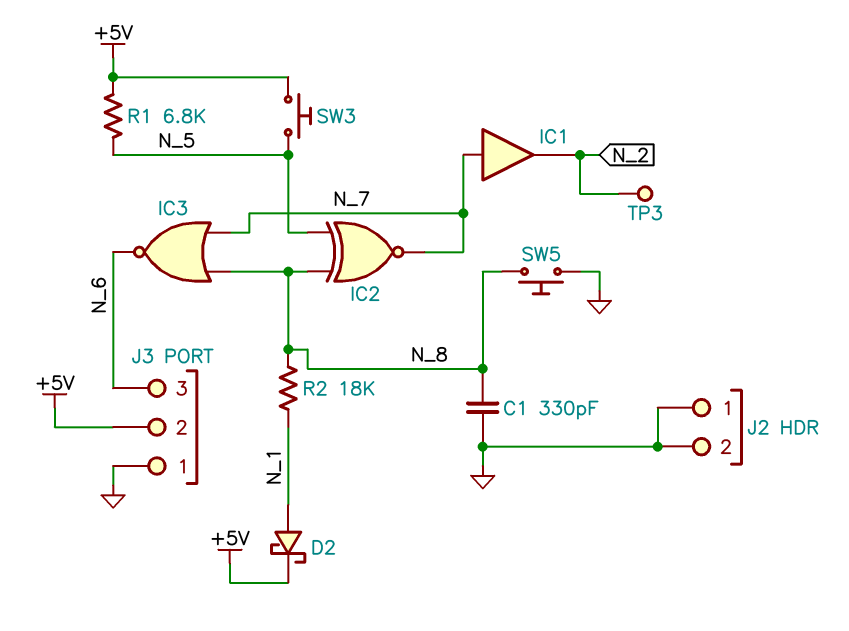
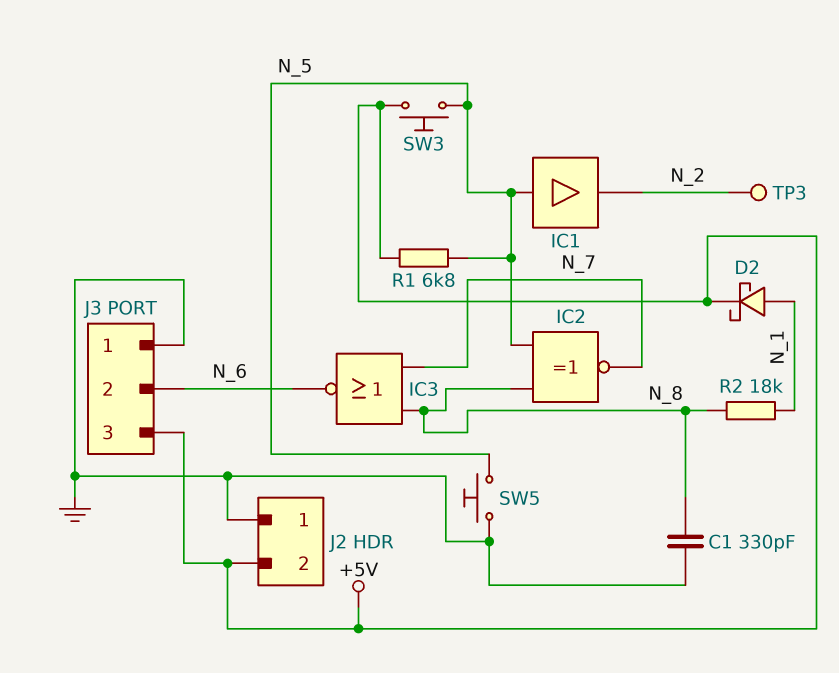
IC1: buffer (in N_7, out N_2) -> buffer (in N_5, out N_2)
J2 pin 2: GND -> +5V
J3 pin 2: +5V -> N_6
J3 pin 3: N_6 -> +5V
SW5: button (GND, N_8) -> button (GND, N_5)

